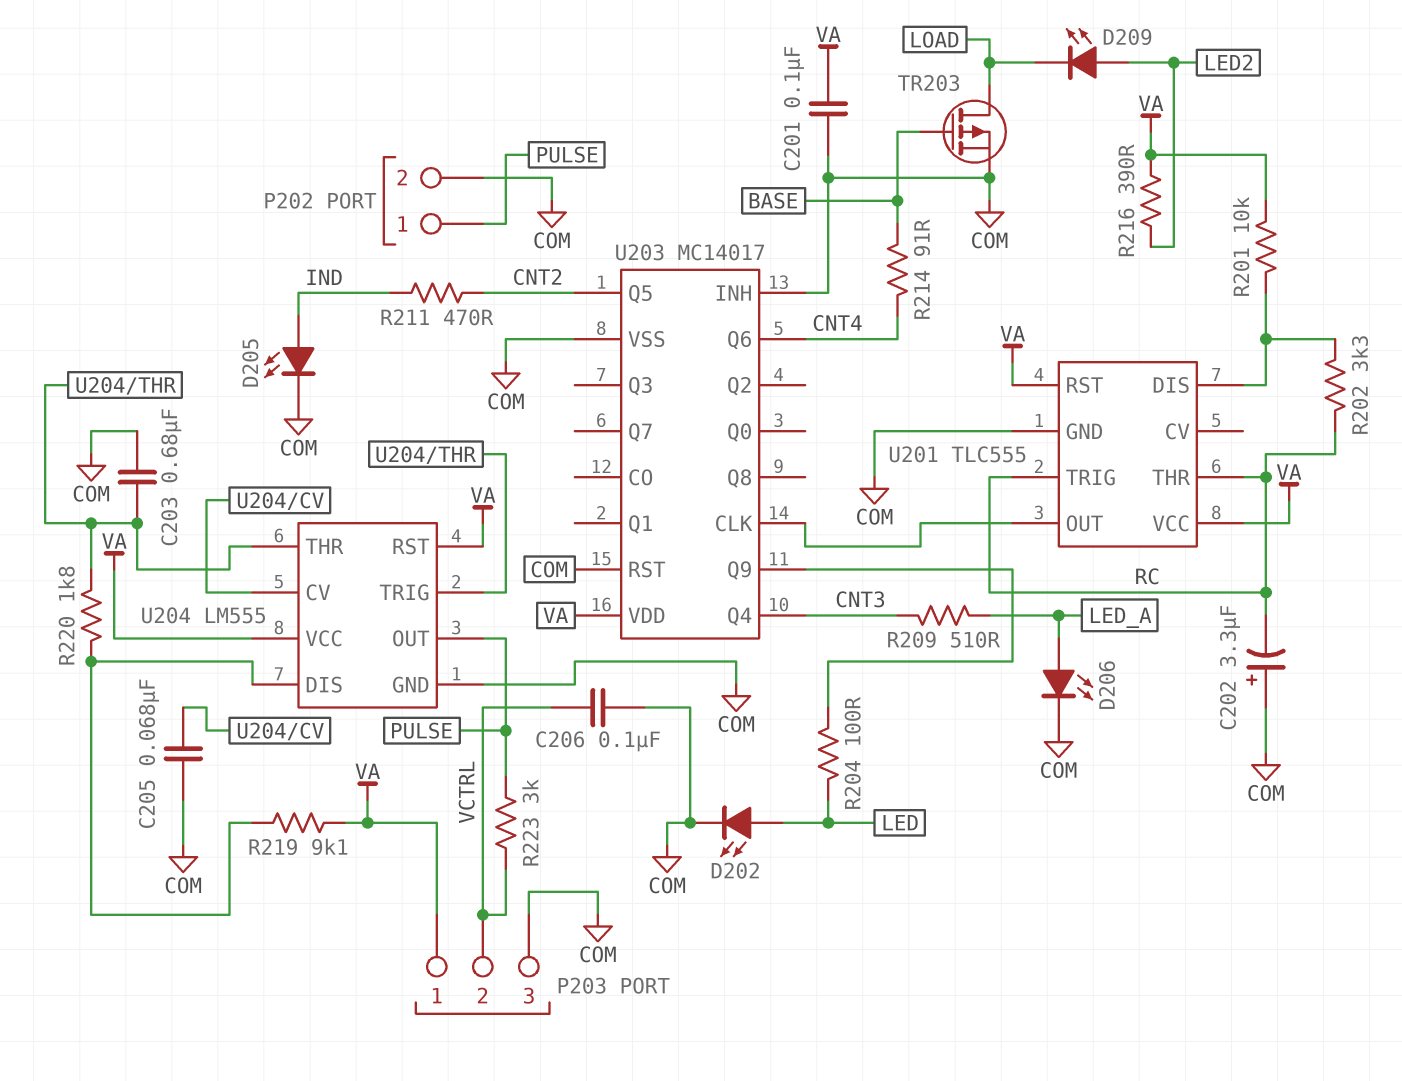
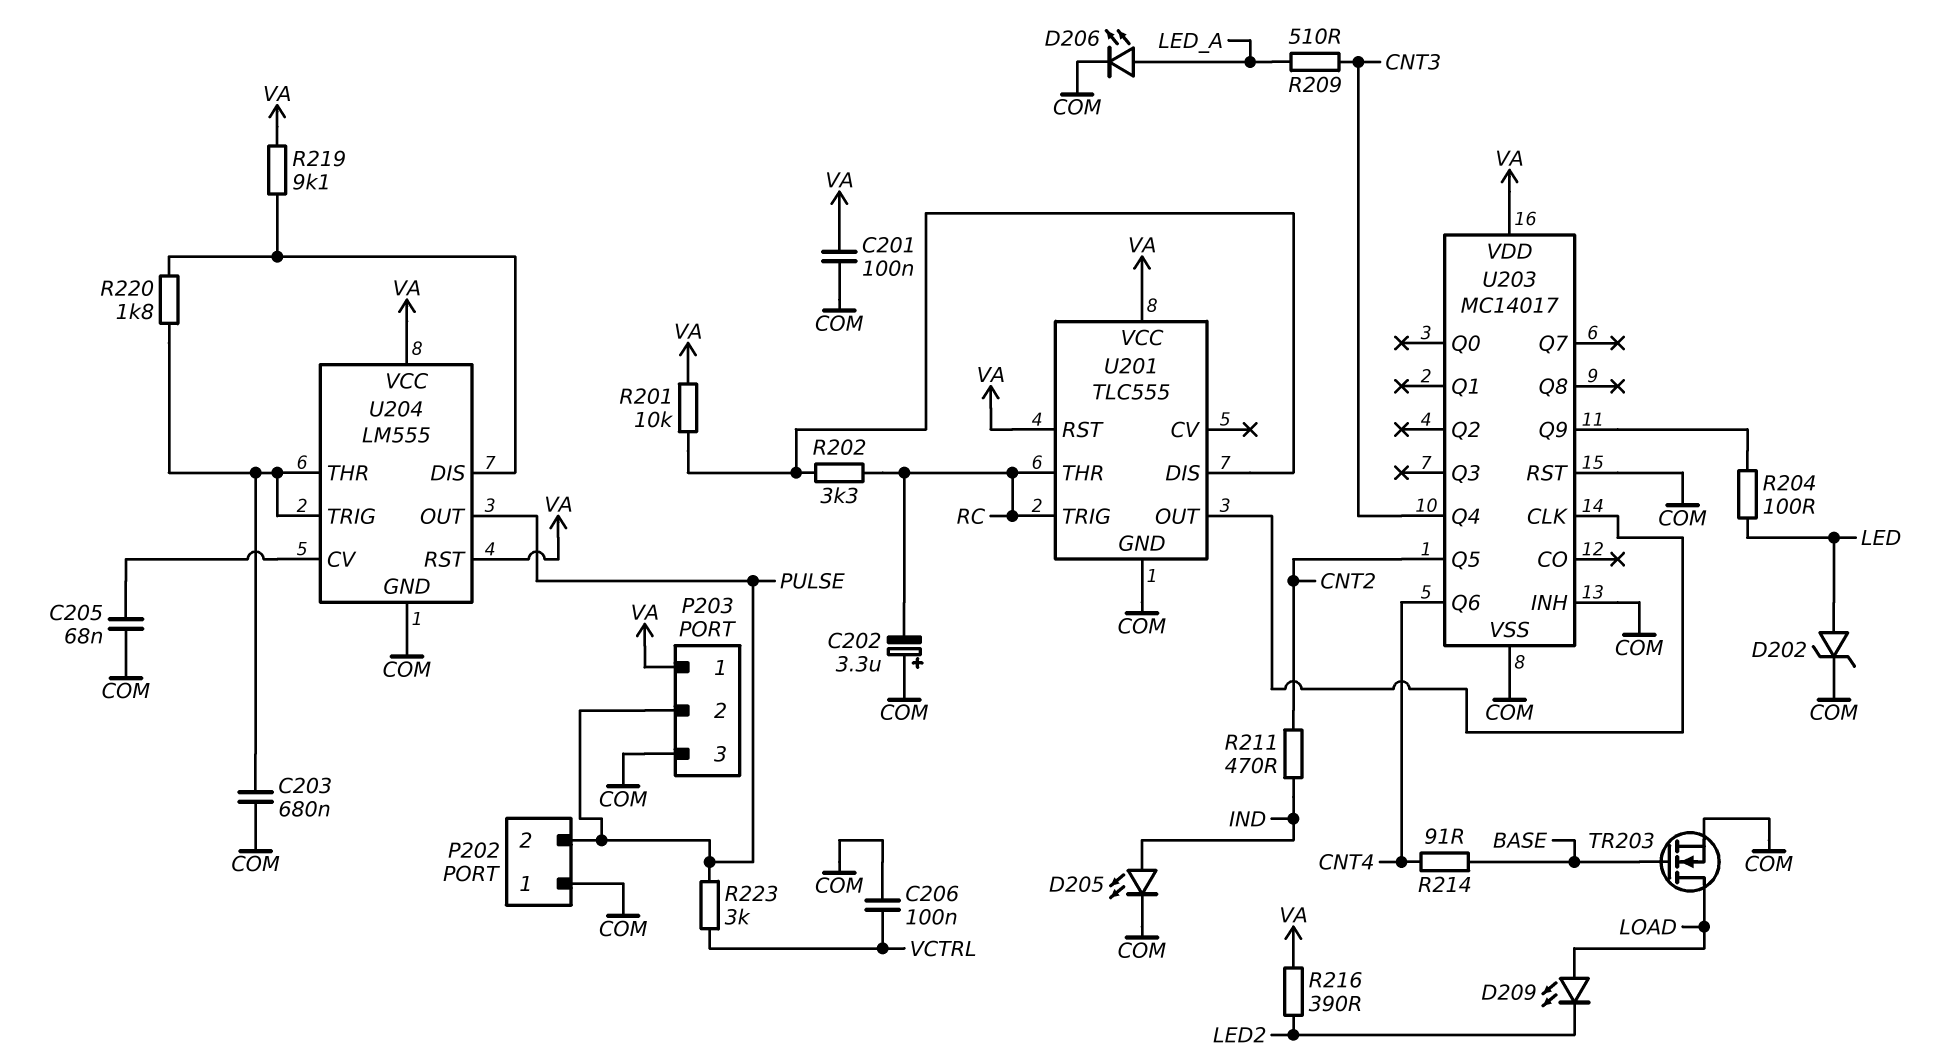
D202: LED (A LED, K COM) -> zener (A LED, K COM)
D209: LED (A LED2, K LOAD) -> LED (A LOAD, K LED2)
P202 pin 1: PULSE -> COM
P202 pin 2: COM -> PULSE
P203 pin 2: VCTRL -> PULSE
TR203: PMOS (G BASE, D LOAD, S COM) -> NMOS (G BASE, D LOAD, S COM)

